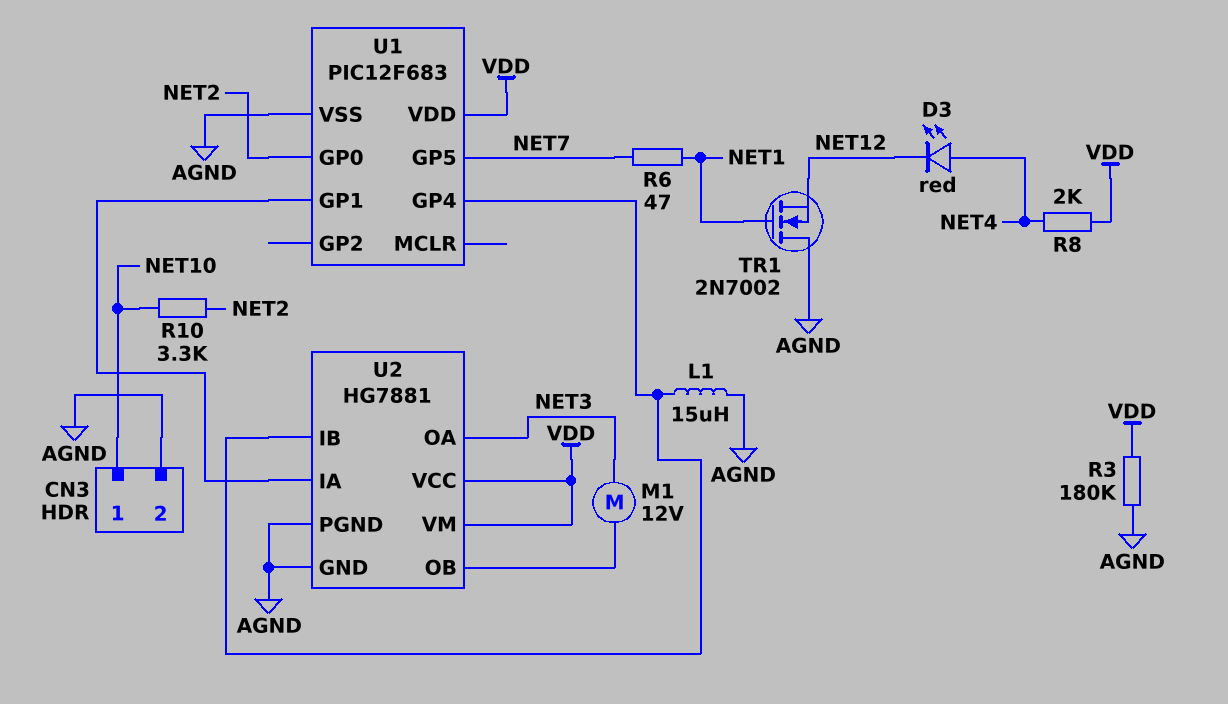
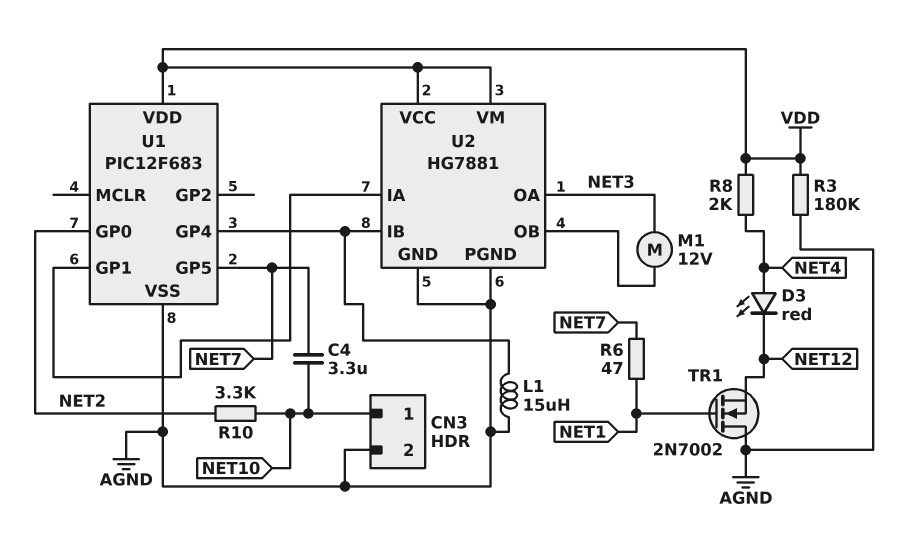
C4: none -> 3.3uF (NET7, NET10)

